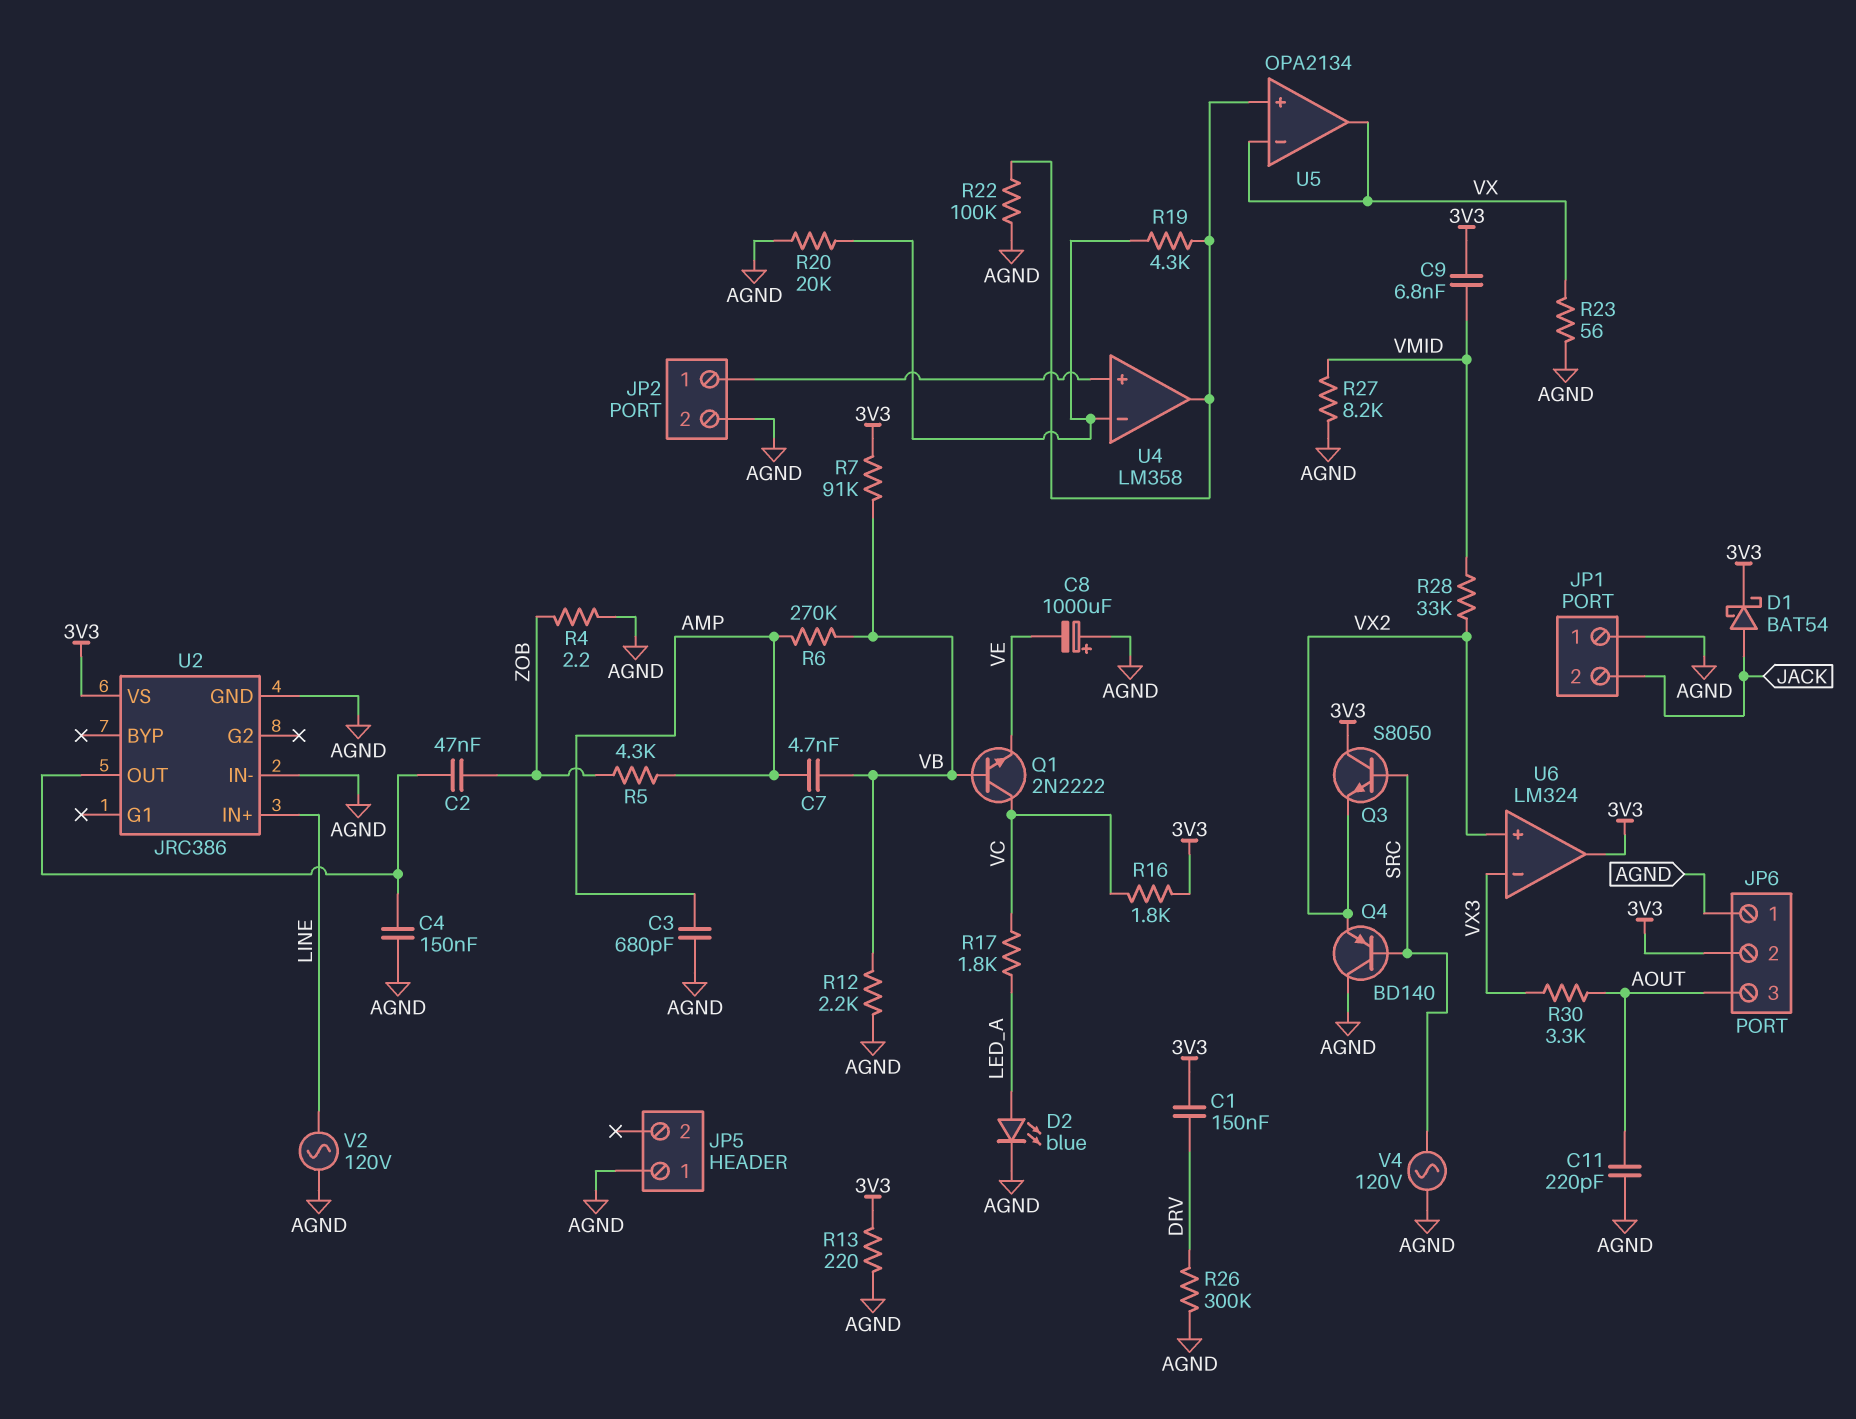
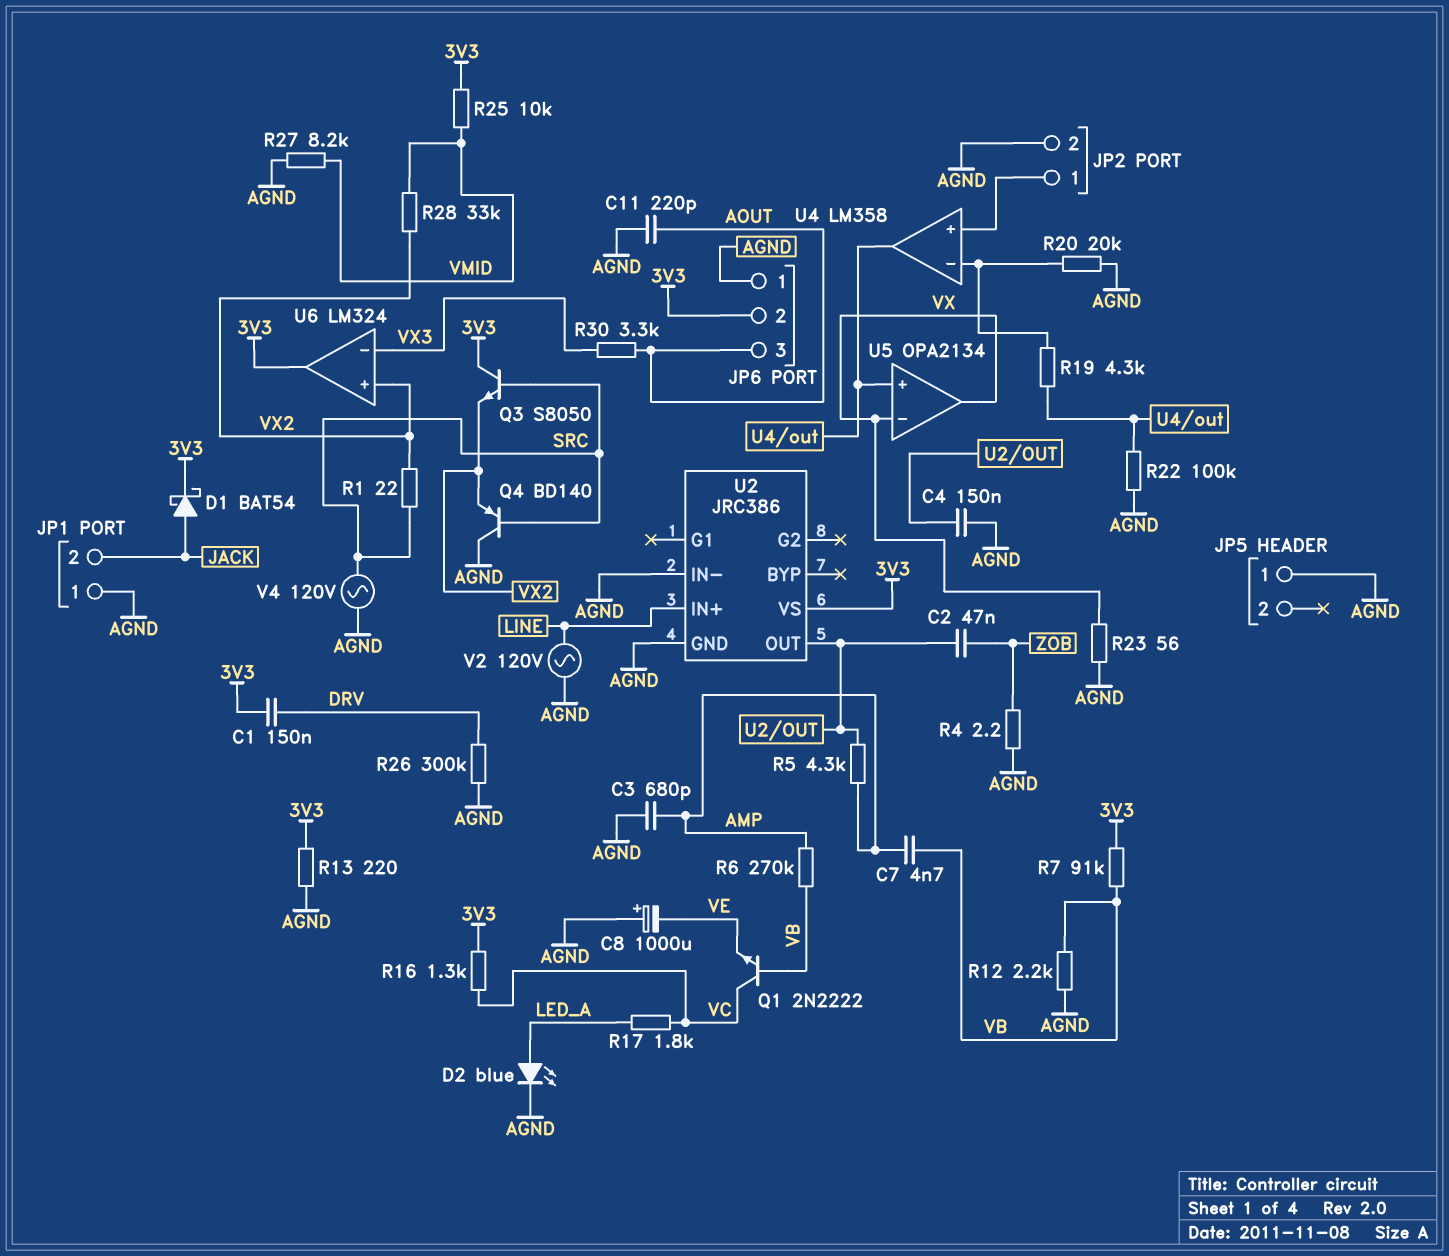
C9: 6.8nF (3V3, VMID) -> none
R1: none -> 22 (SRC, VX2)
R5: 4.3k (AMP, ZOB) -> 4.3k (AMP, U2/OUT)
R16: 1.8k (3V3, VC) -> 1.3k (3V3, VC)
R25: none -> 10k (3V3, VMID)

